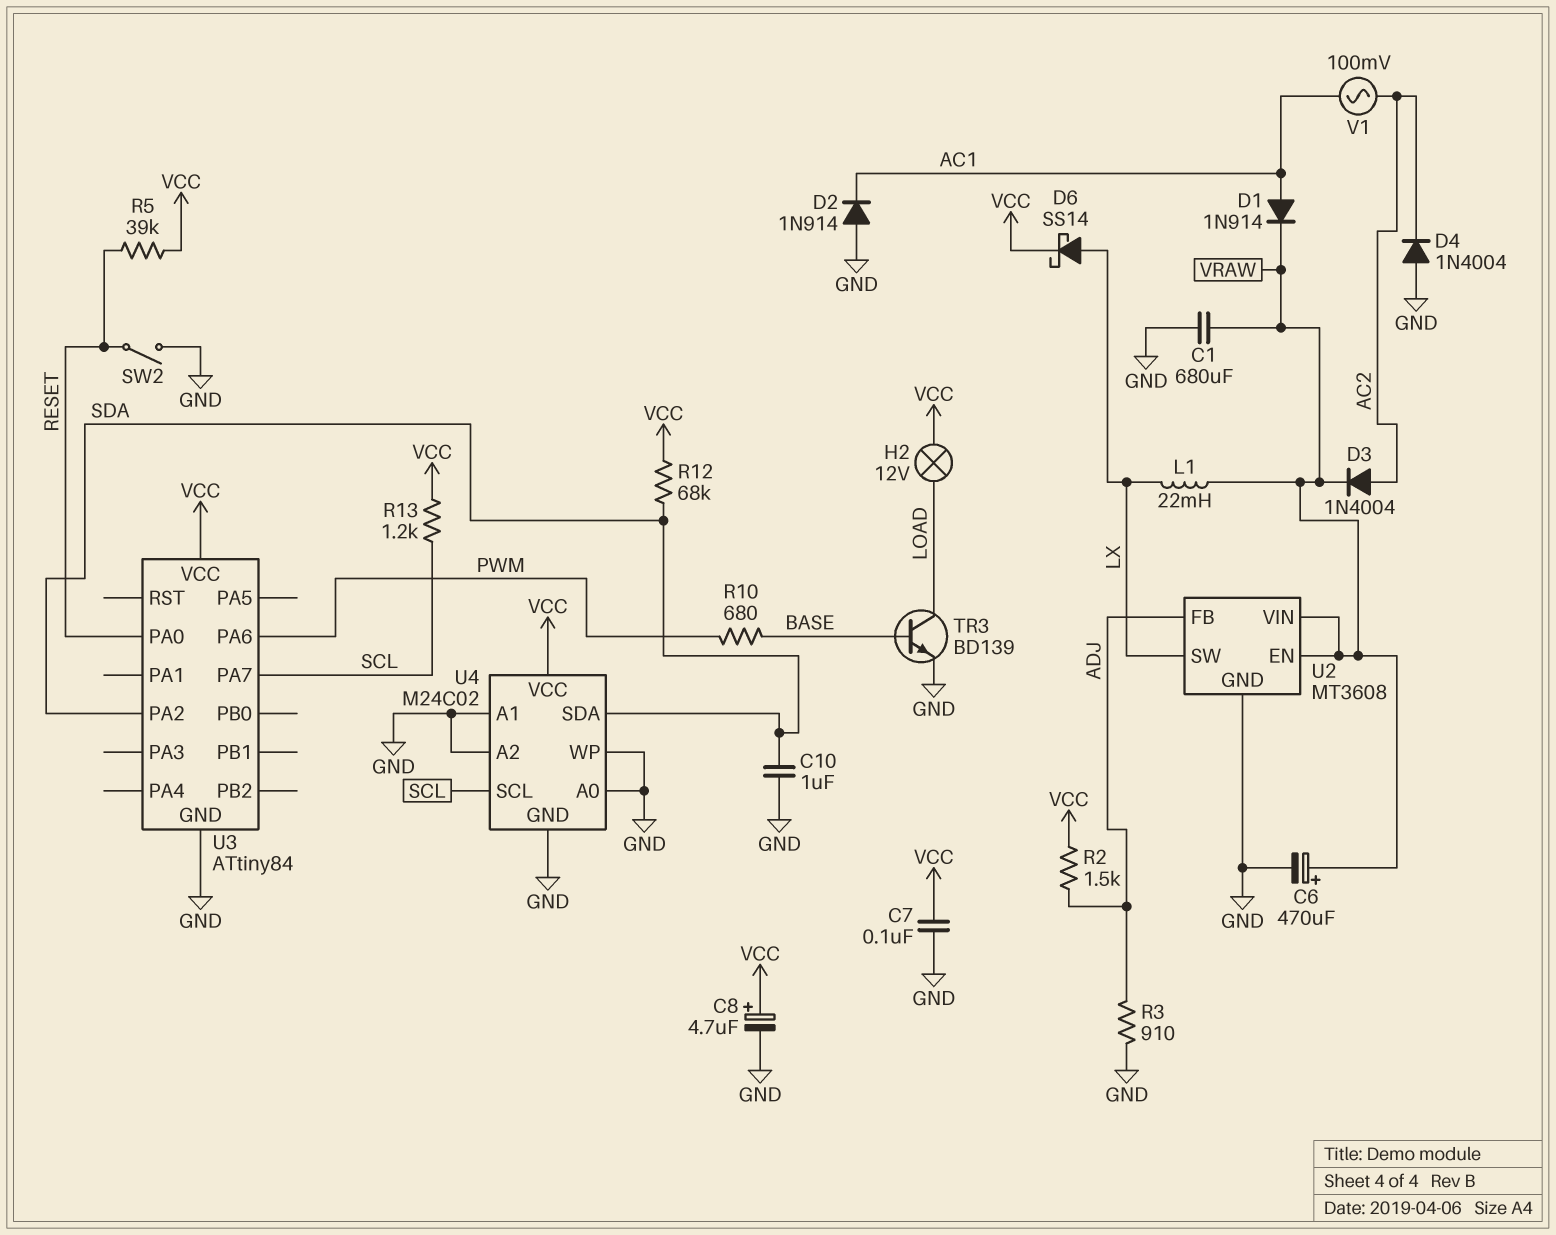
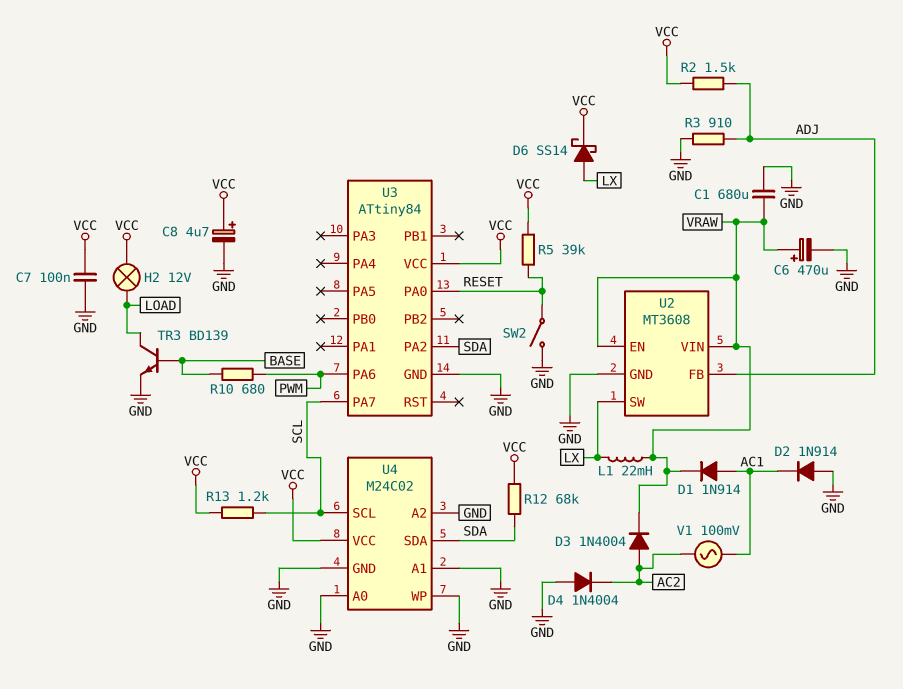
C10: 1uF (GND, SDA) -> none

